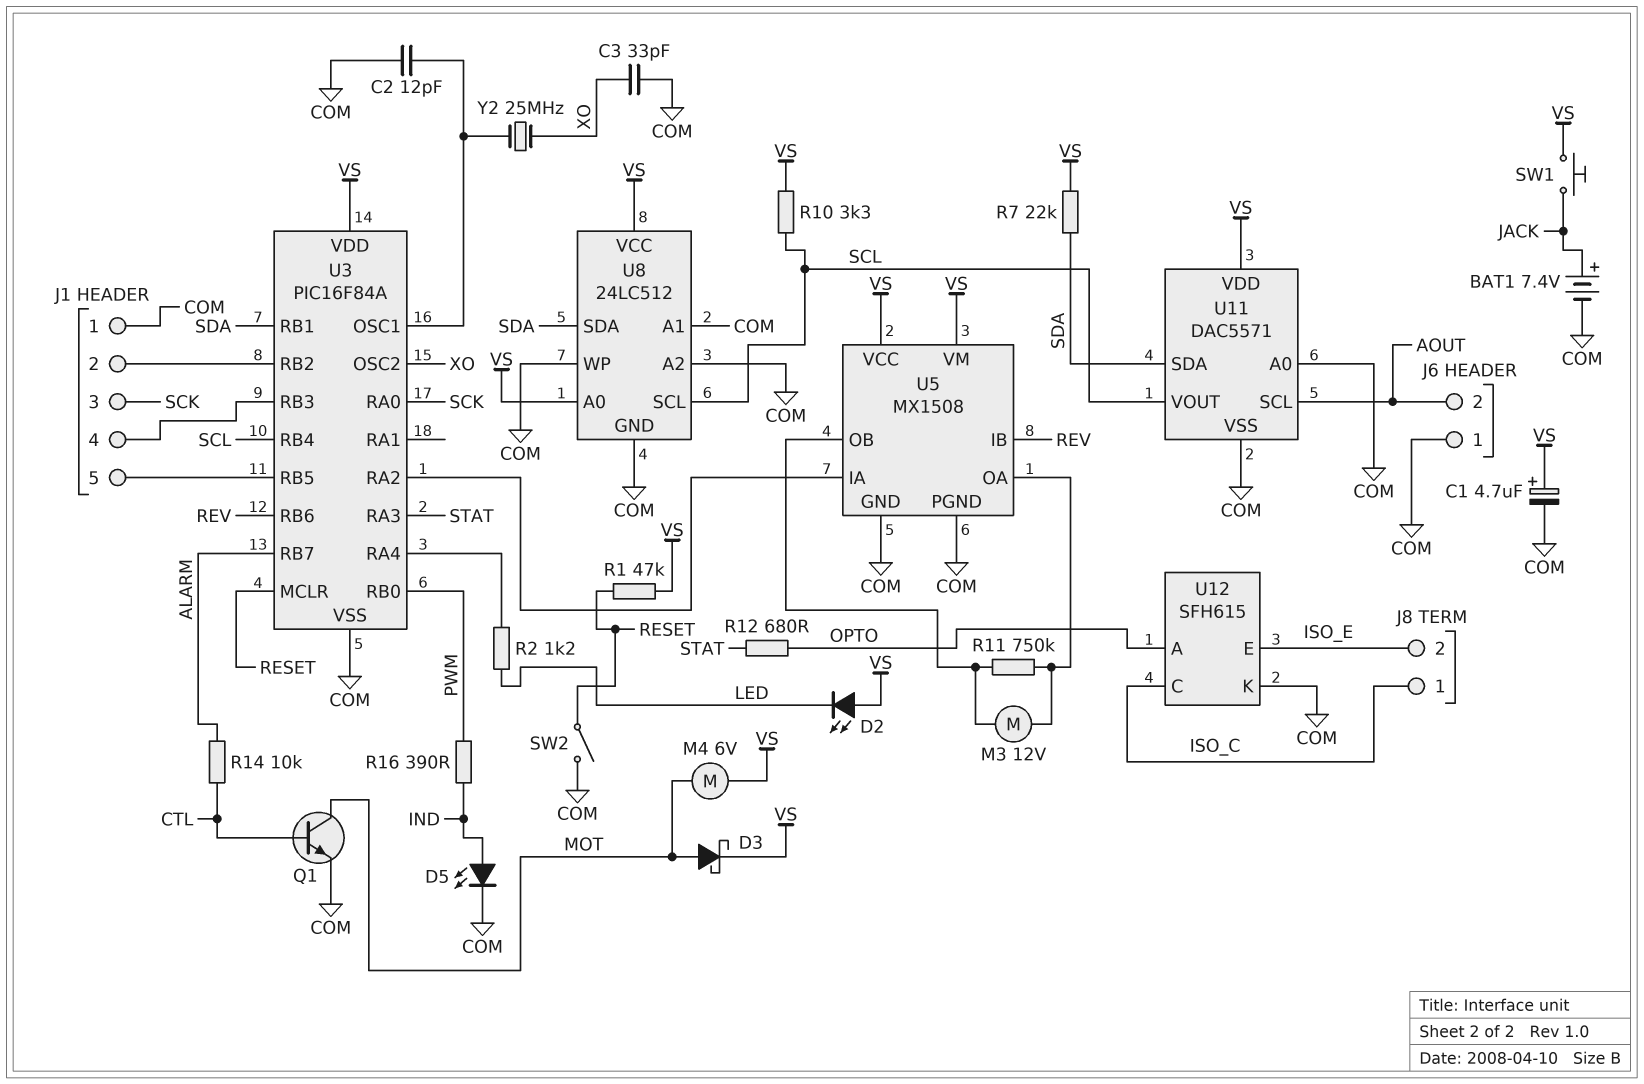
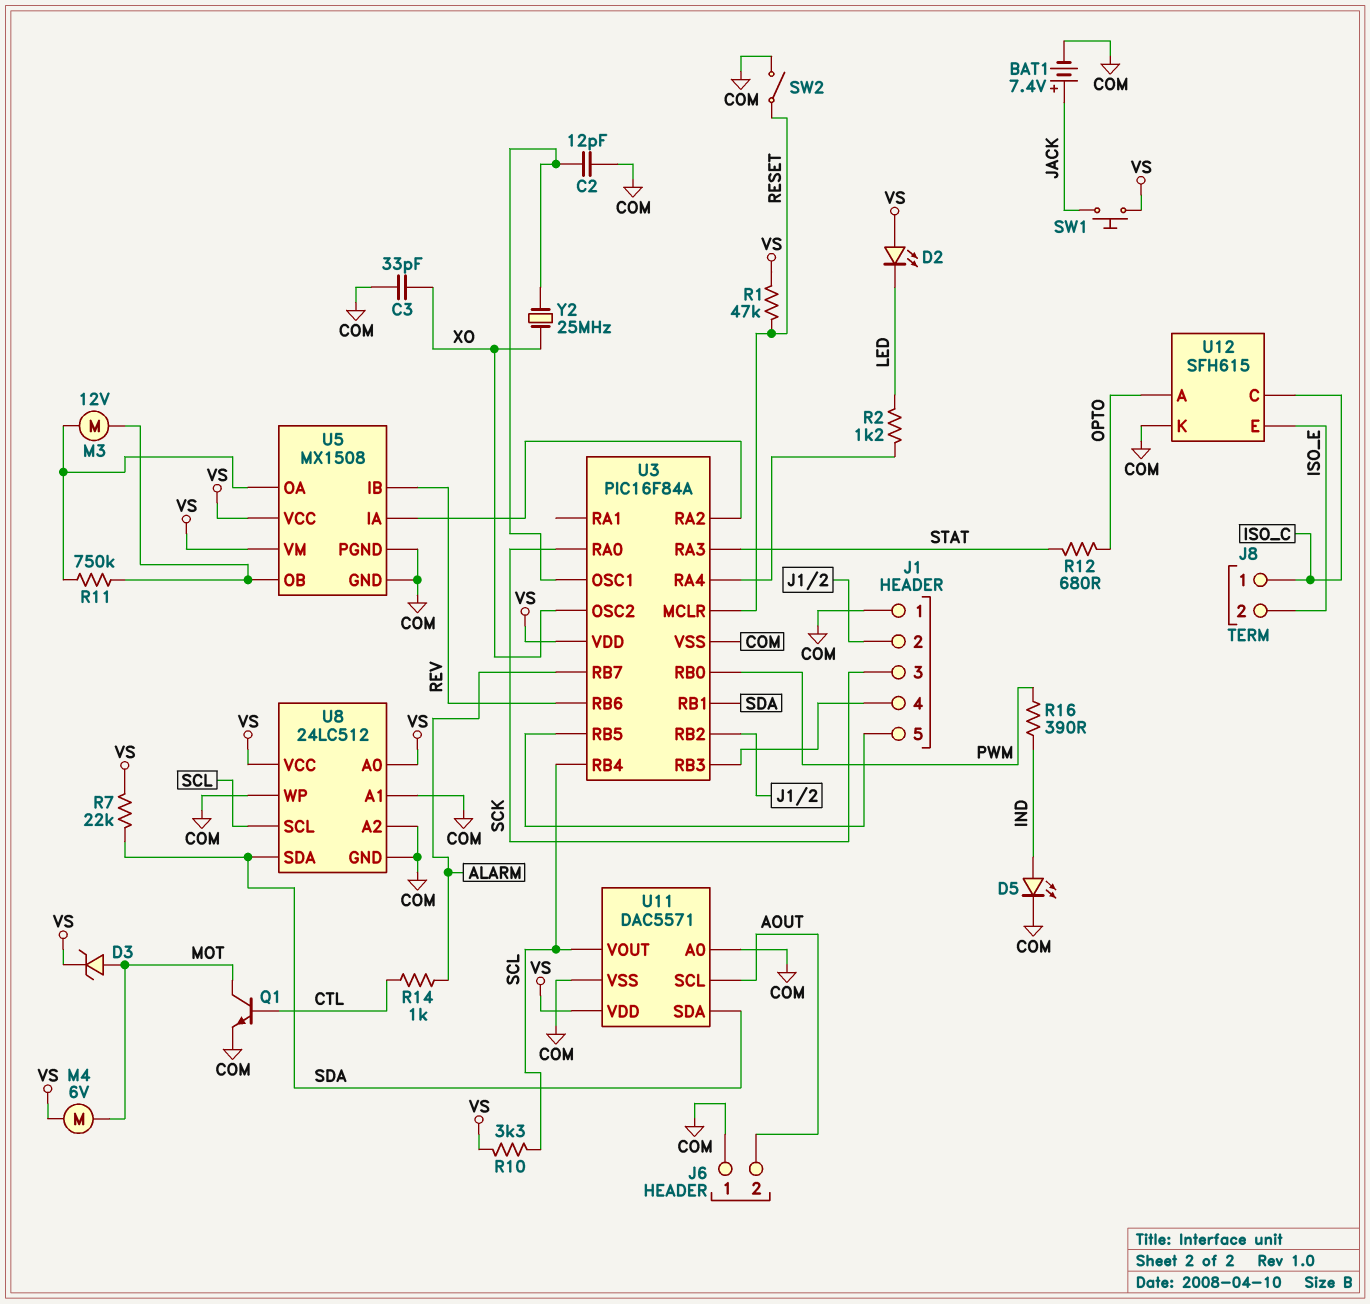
C1: 4.7uF (plus VS, minus COM) -> none
D3: schottky (A MOT, K VS) -> zener (A MOT, K VS)
R14: 10k (ALARM, CTL) -> 1k (ALARM, CTL)

